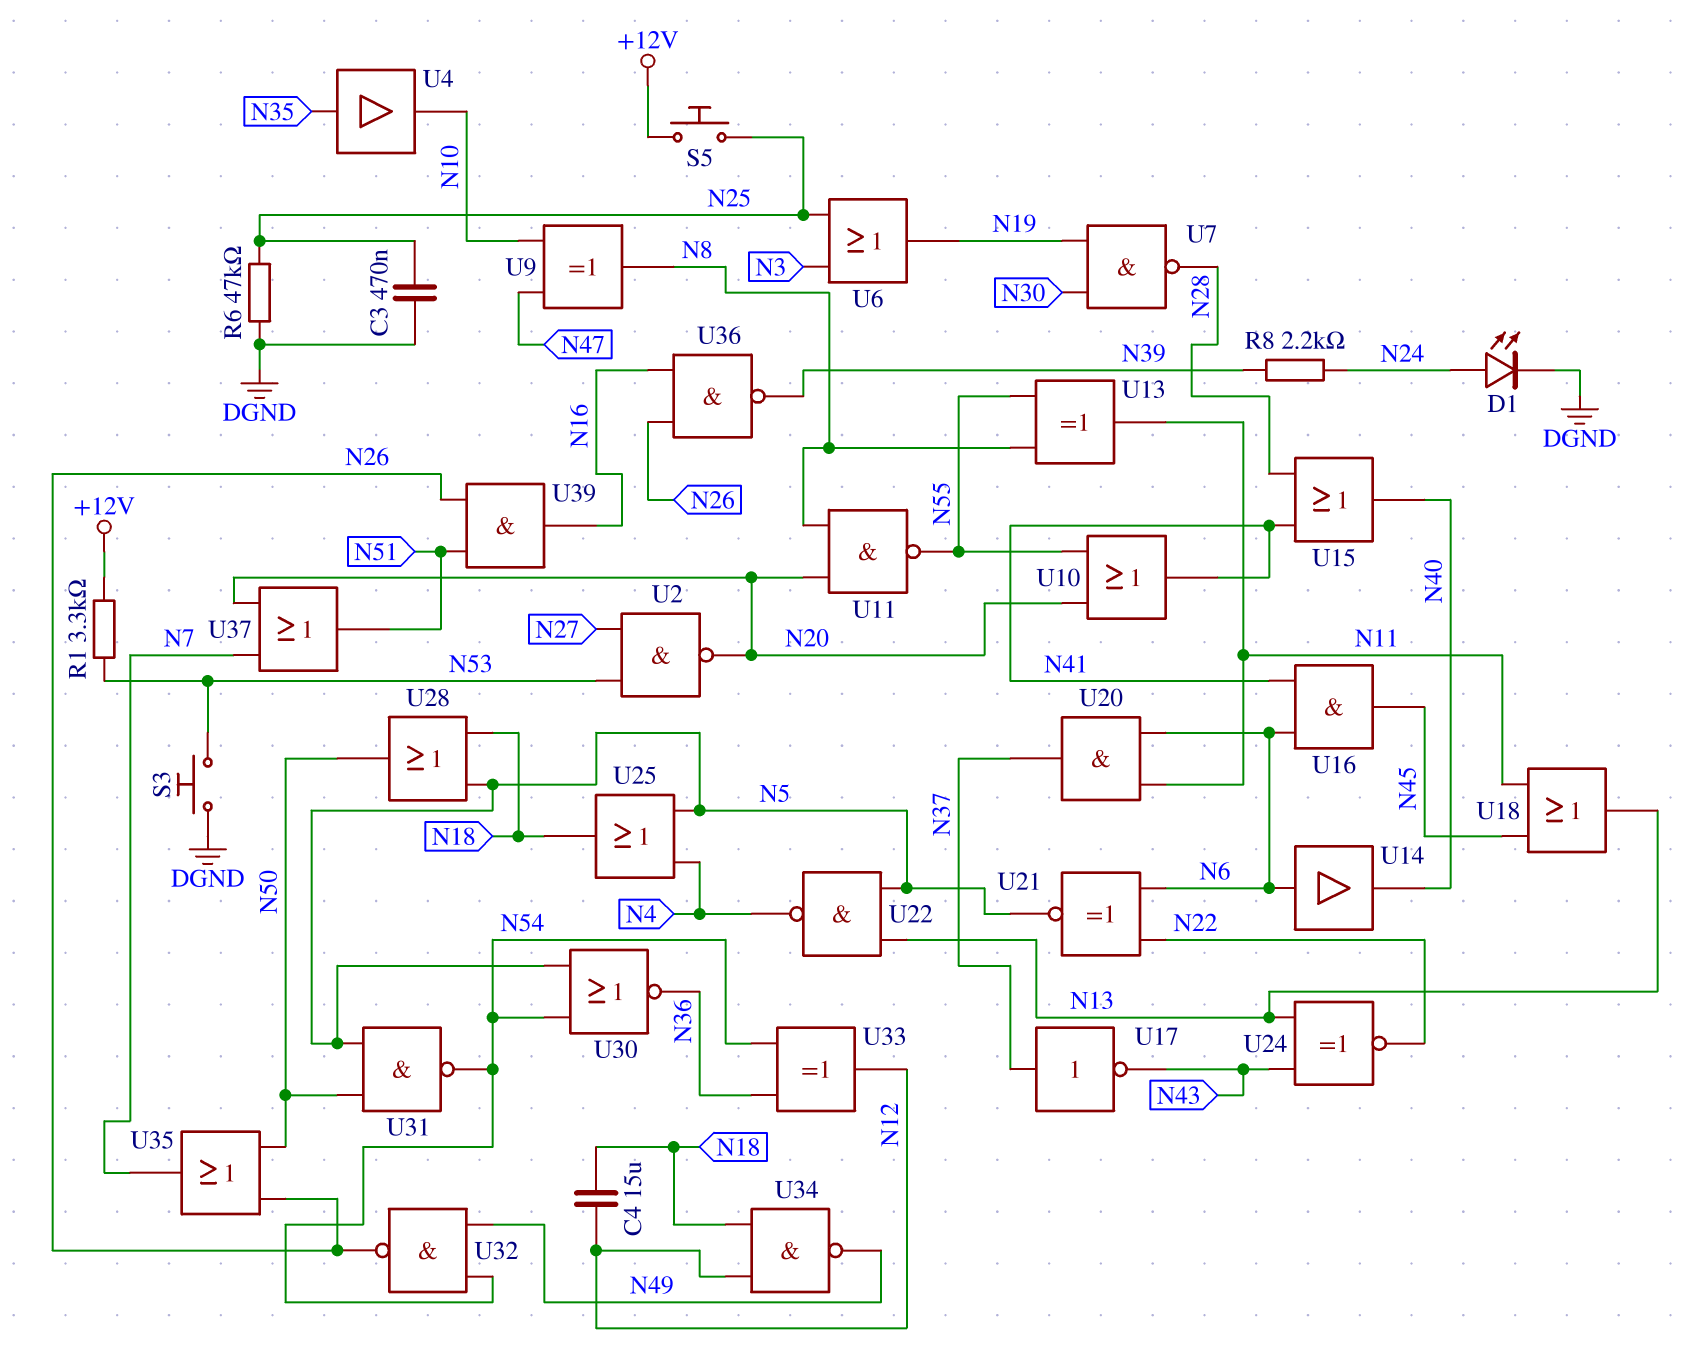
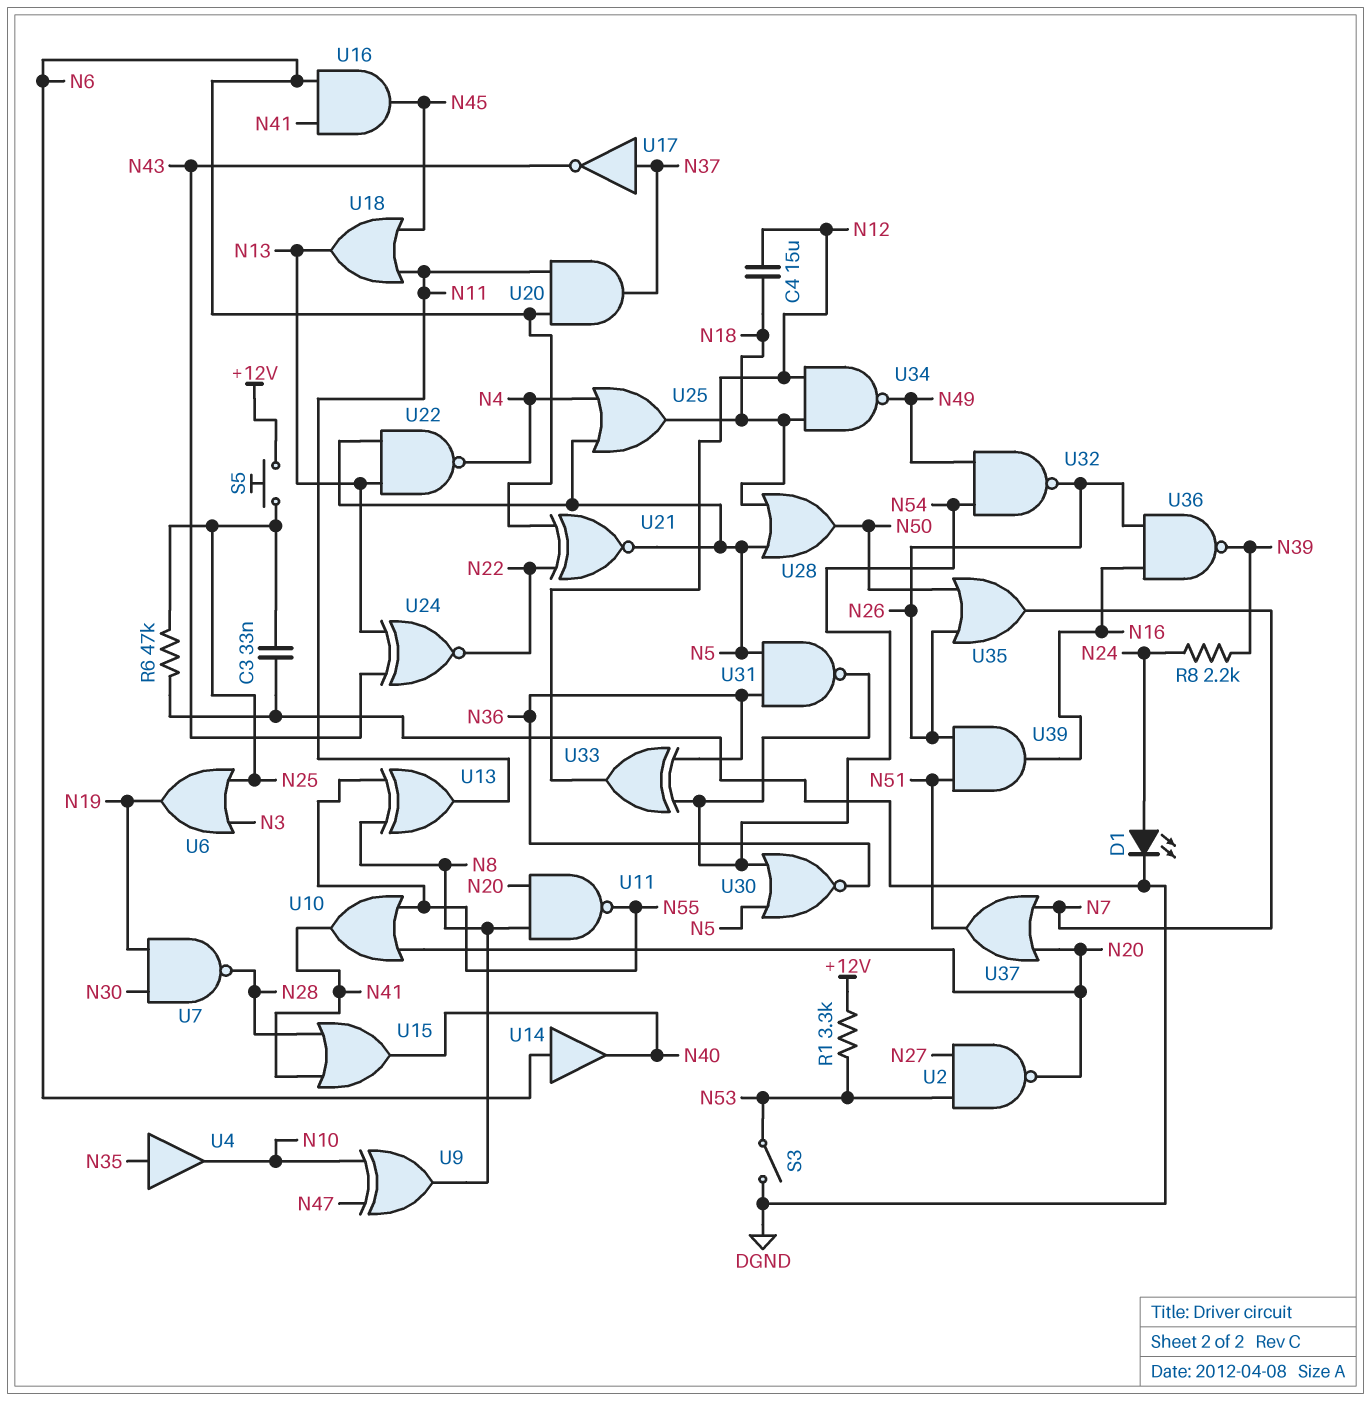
C3: 470nF (DGND, N25) -> 33nF (DGND, N25)
S3: button (DGND, N53) -> switch (DGND, N53)
U31: NAND (in N5, in N50, out N54) -> NAND (in N5, in N36, out N54)

